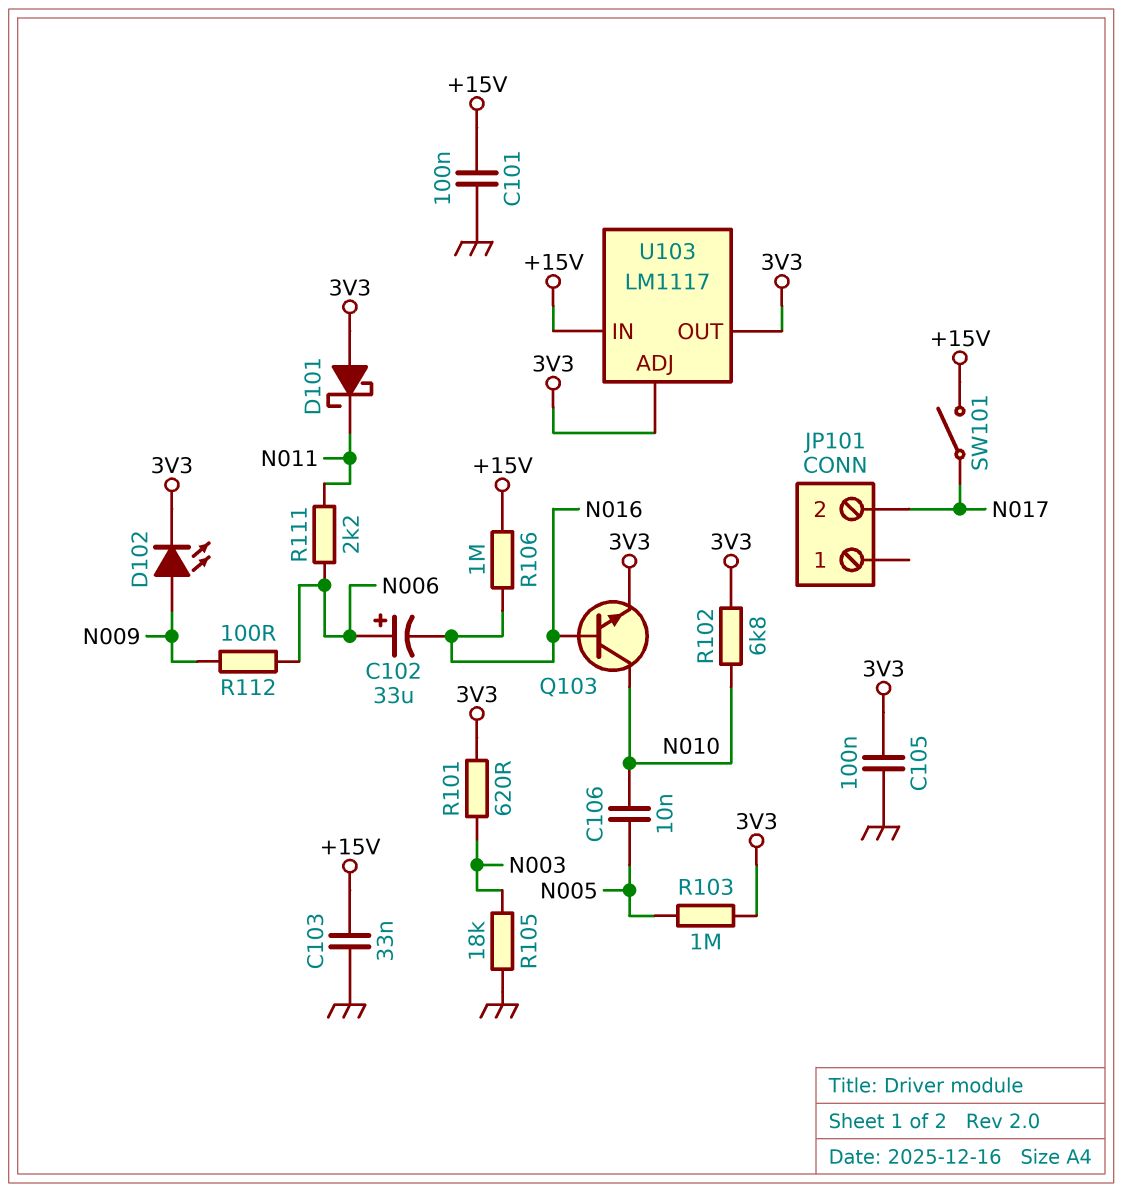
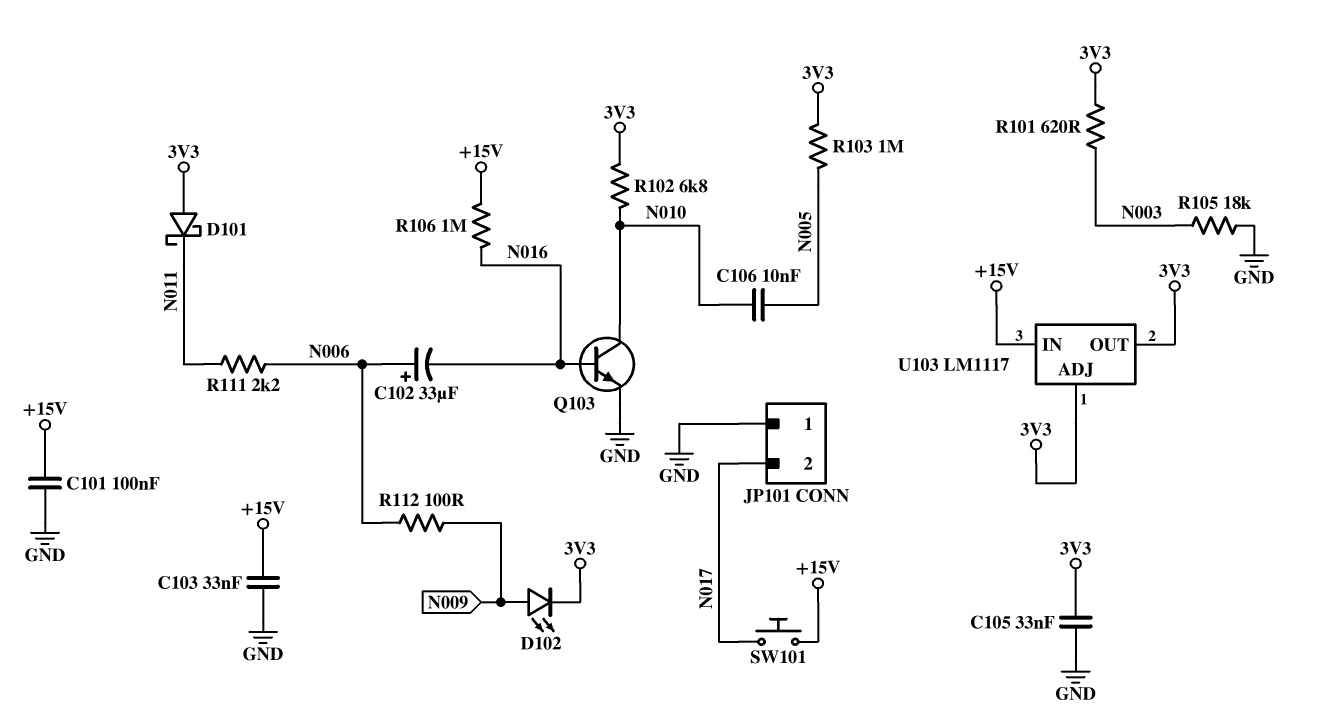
C105: 100nF (3V3, GND) -> 33nF (3V3, GND)
JP101 pin 1: none -> GND
Q103: NPN (B N016, C N010, E 3V3) -> NPN (B N016, C N010, E GND)
SW101: switch (+15V, N017) -> button (+15V, N017)

